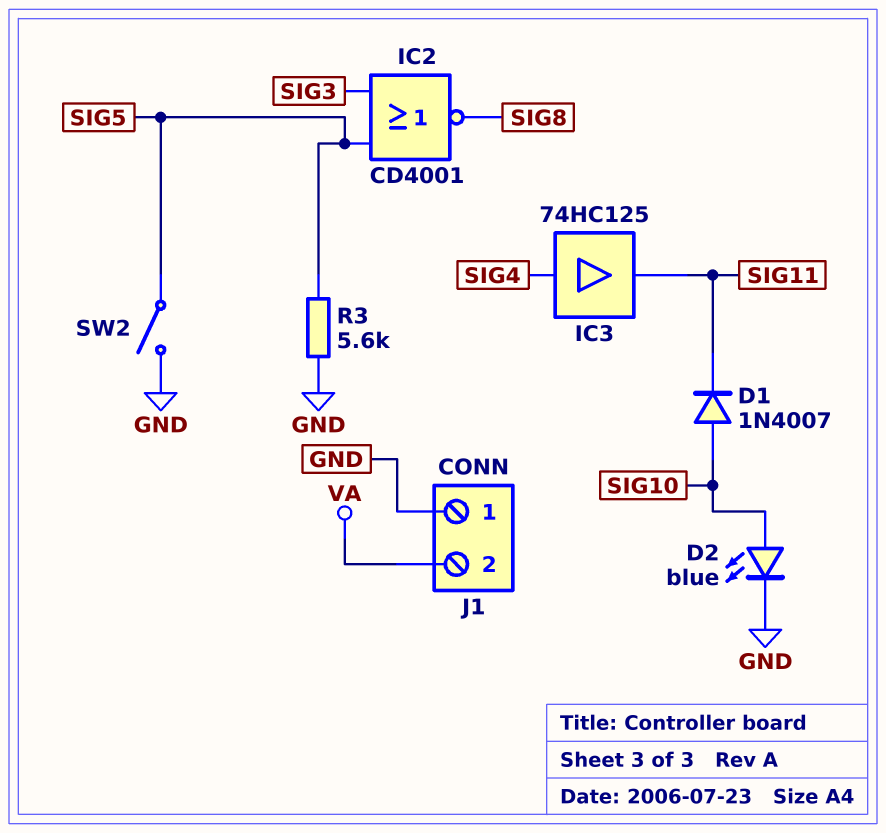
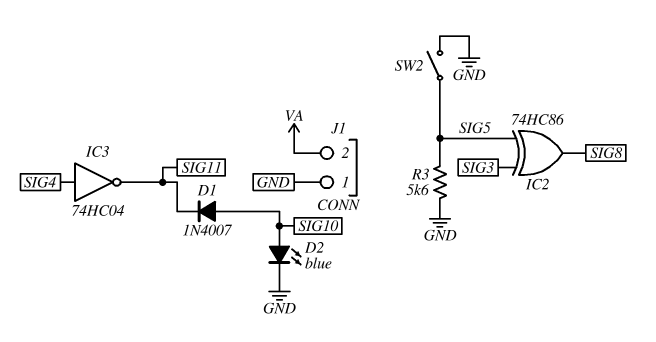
IC2: NOR CD4001 (in SIG3, in SIG5, out SIG8) -> XOR 74HC86 (in SIG3, in SIG5, out SIG8)
IC3: buffer 74HC125 (in SIG4, out SIG11) -> NOT 74HC04 (in SIG4, out SIG11)

